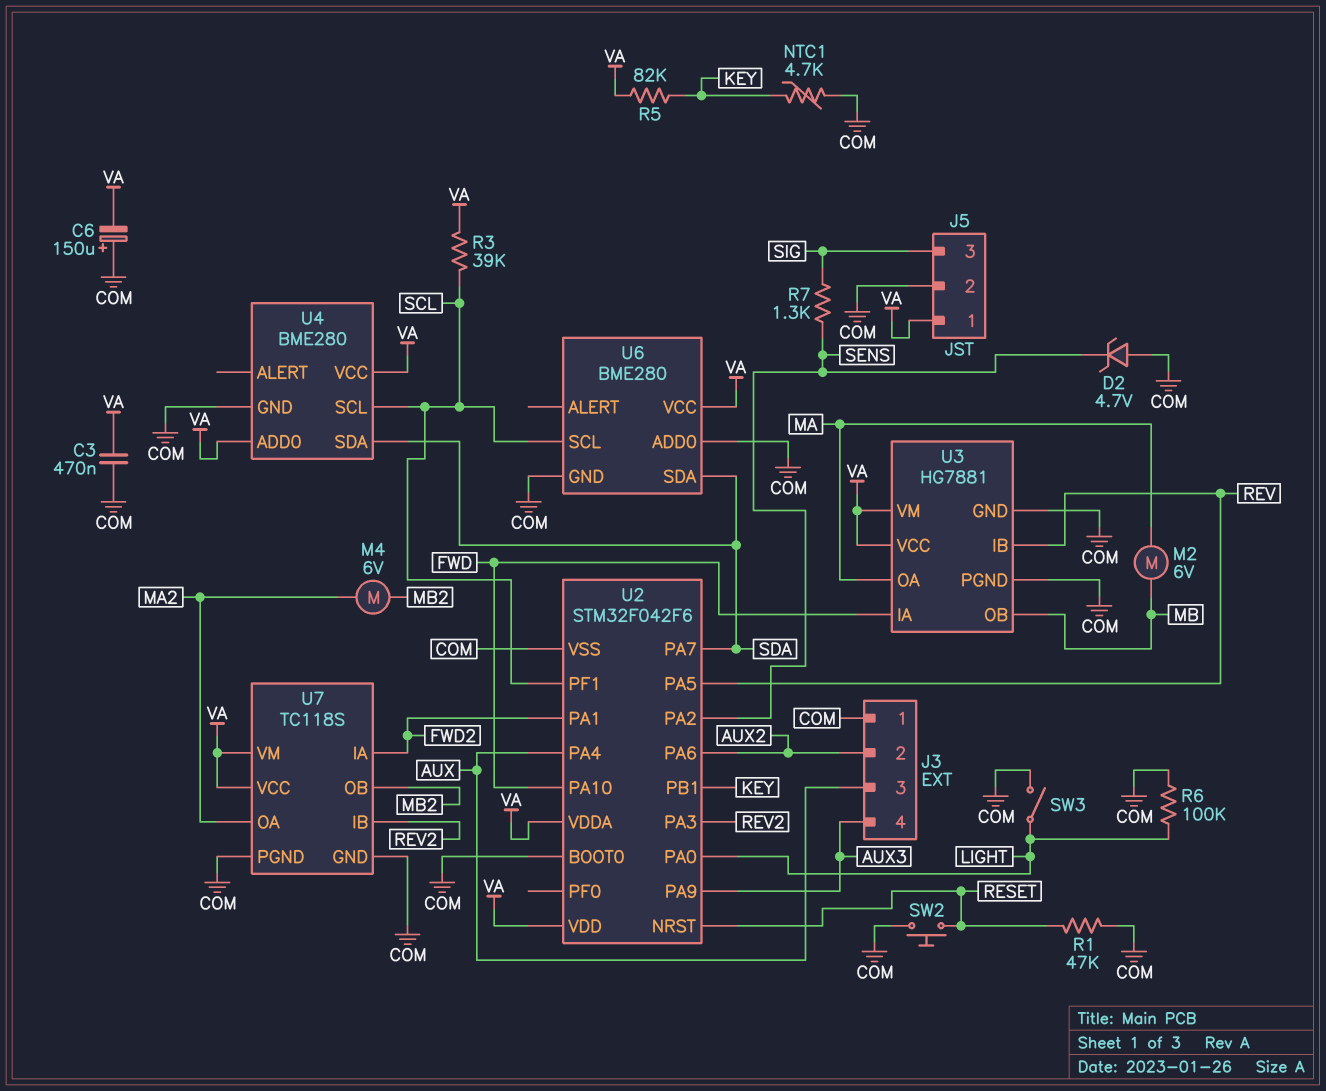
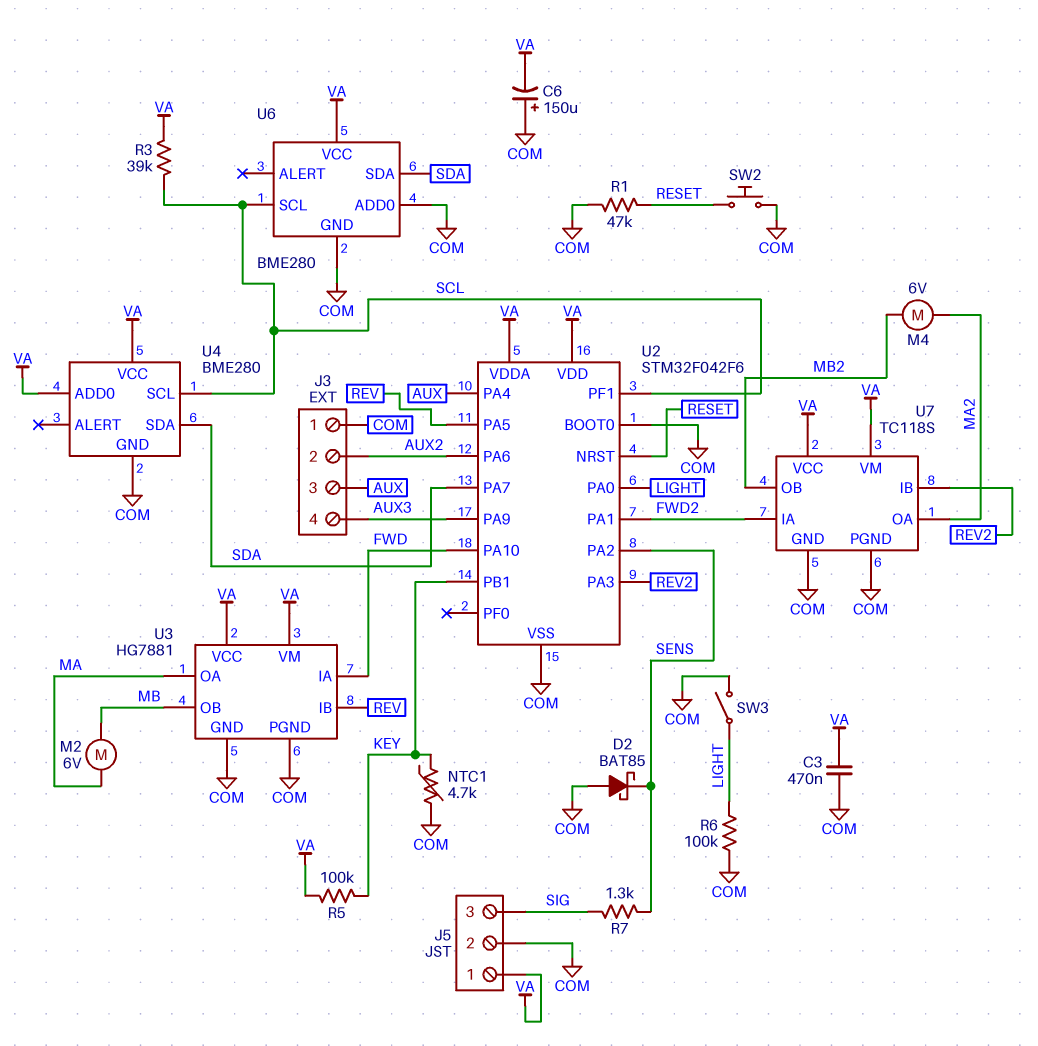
D2: zener 4.7V (A COM, K SENS) -> schottky BAT85 (A COM, K SENS)
R5: 82k (KEY, VA) -> 100k (KEY, VA)

